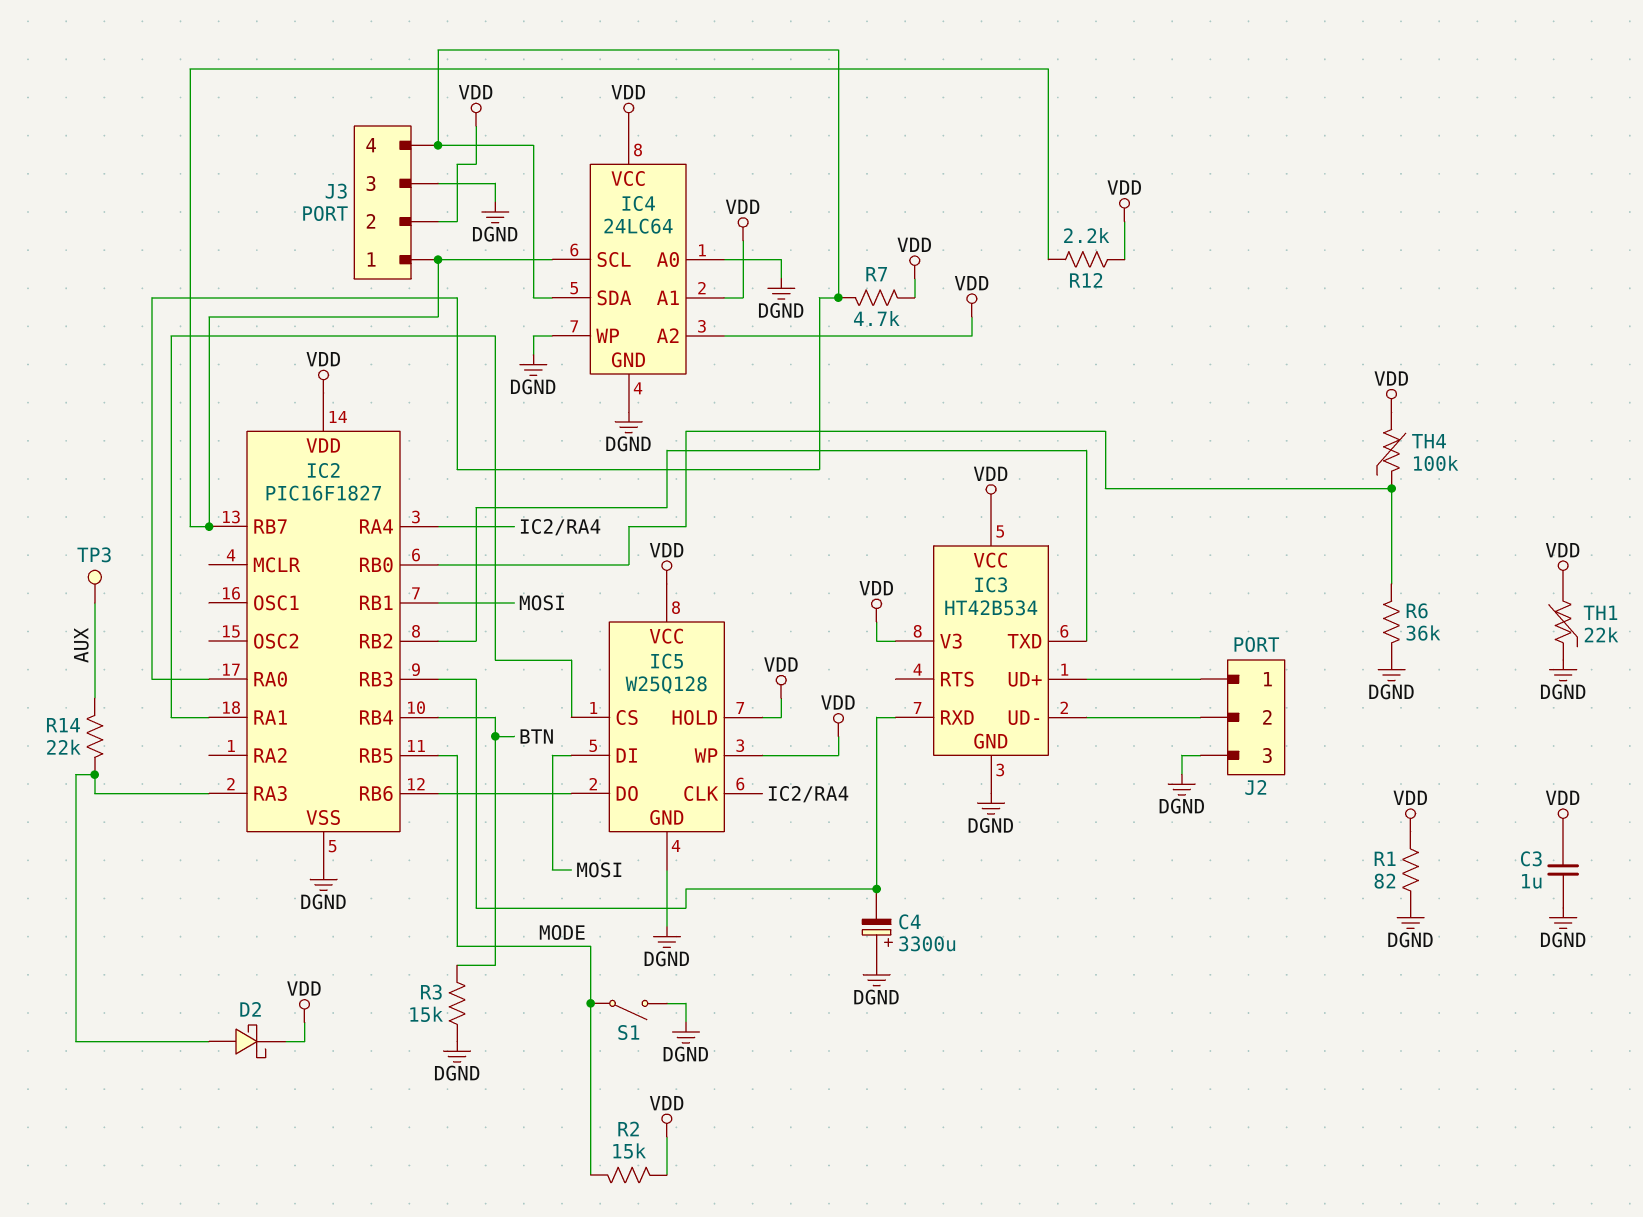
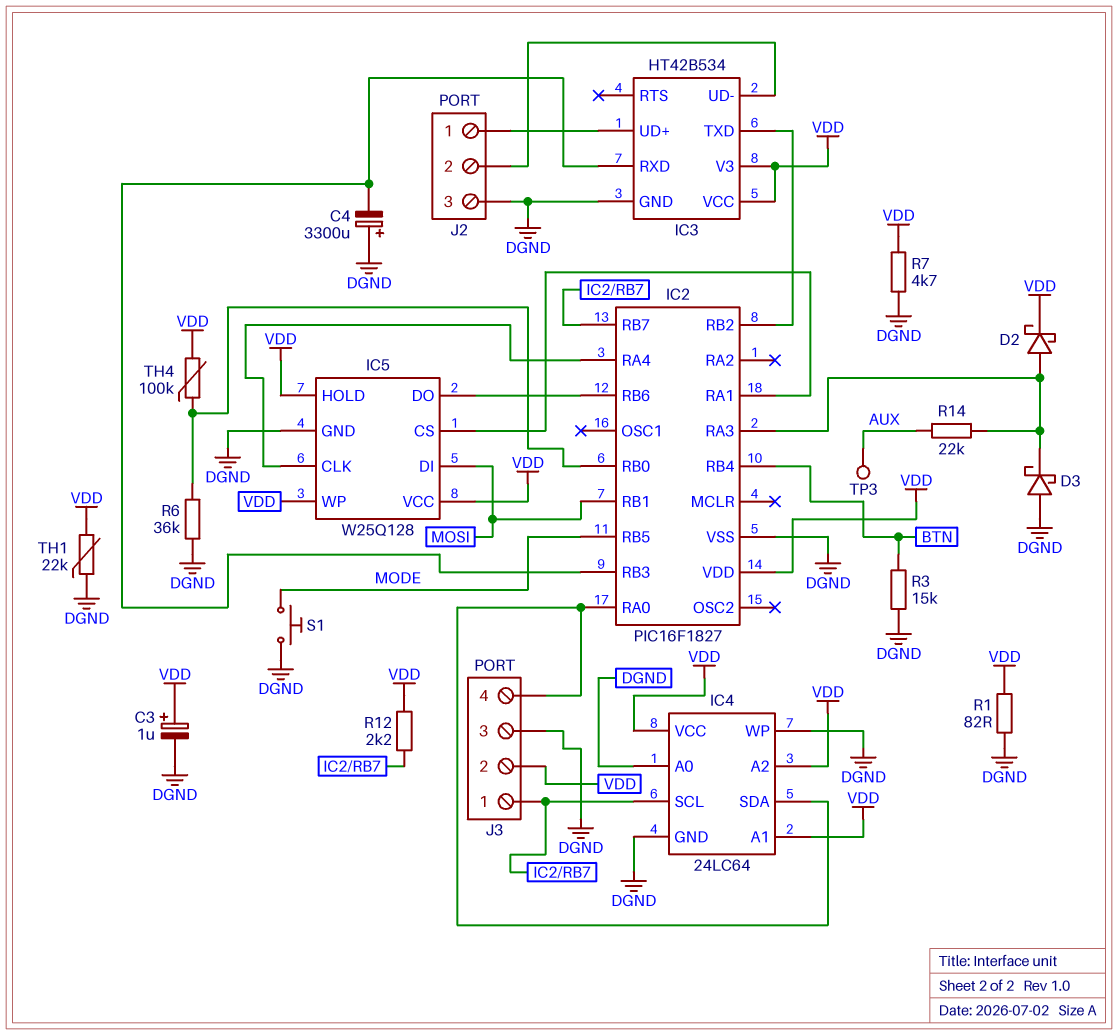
C3: 1uF (DGND, VDD) -> 1uF (plus VDD, minus DGND)
D3: none -> schottky (A DGND, K IC2/RA3)
R2: 15k (MODE, VDD) -> none
R7: 4.7k (IC2/RA0, VDD) -> 4.7k (DGND, VDD)
S1: switch (DGND, MODE) -> button (DGND, MODE)

